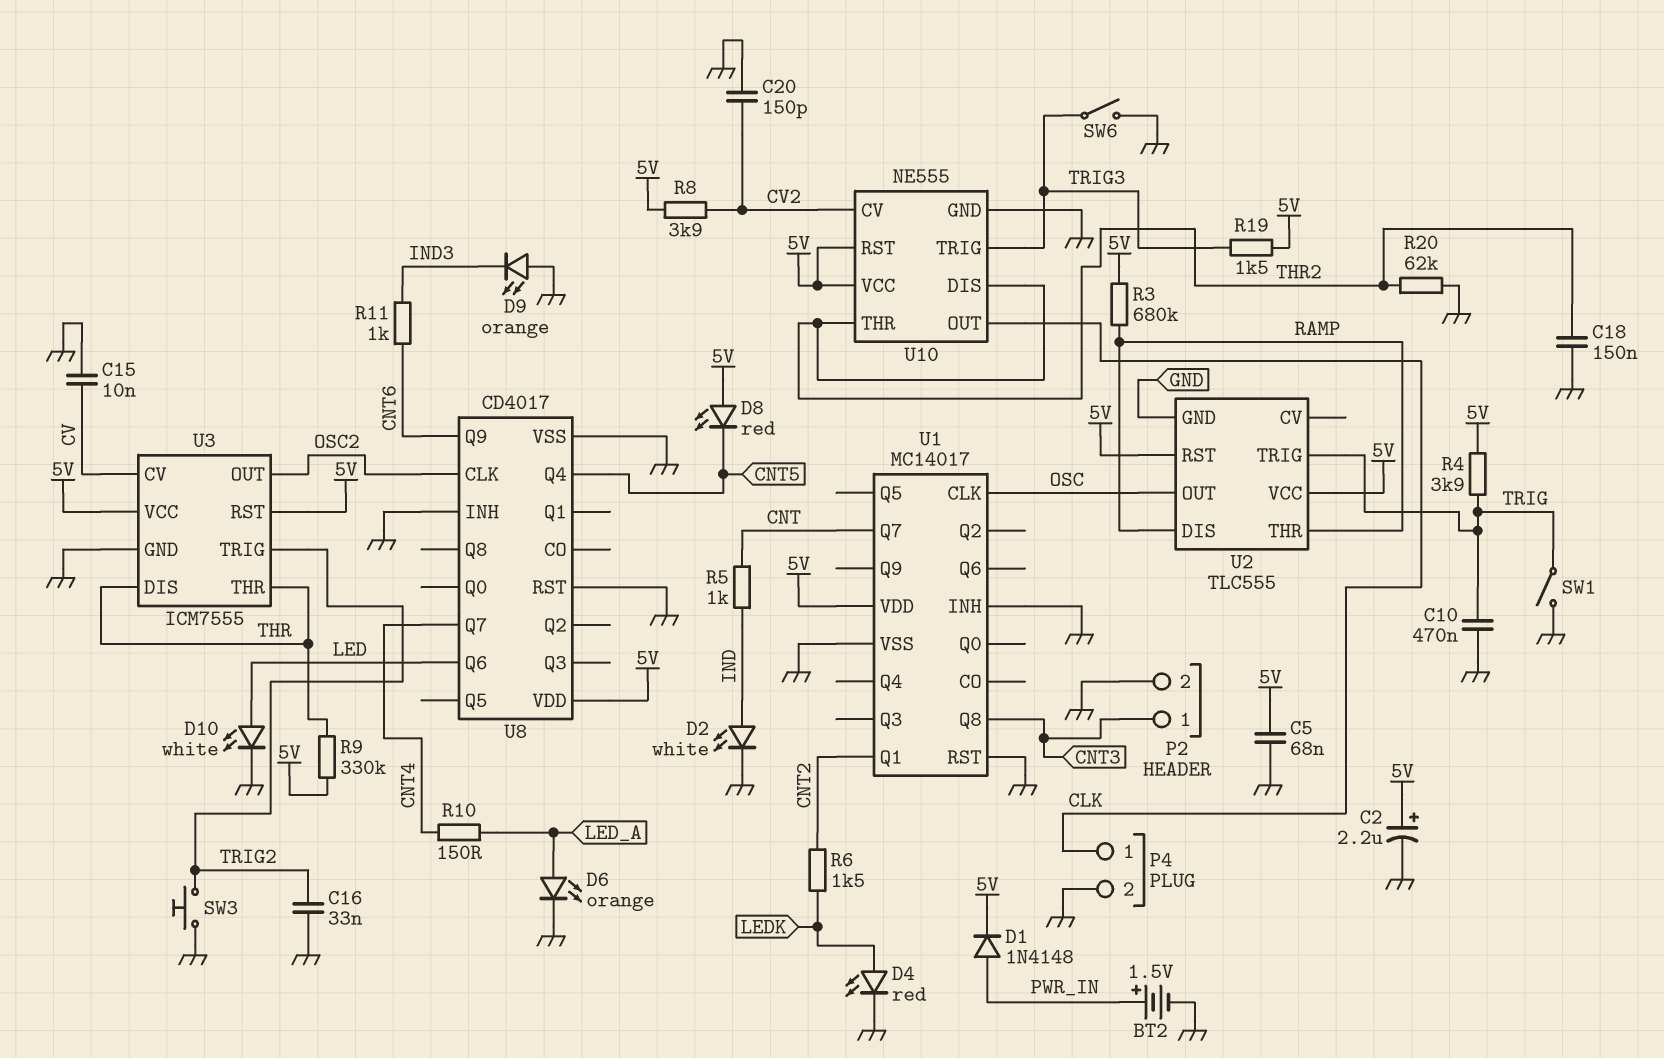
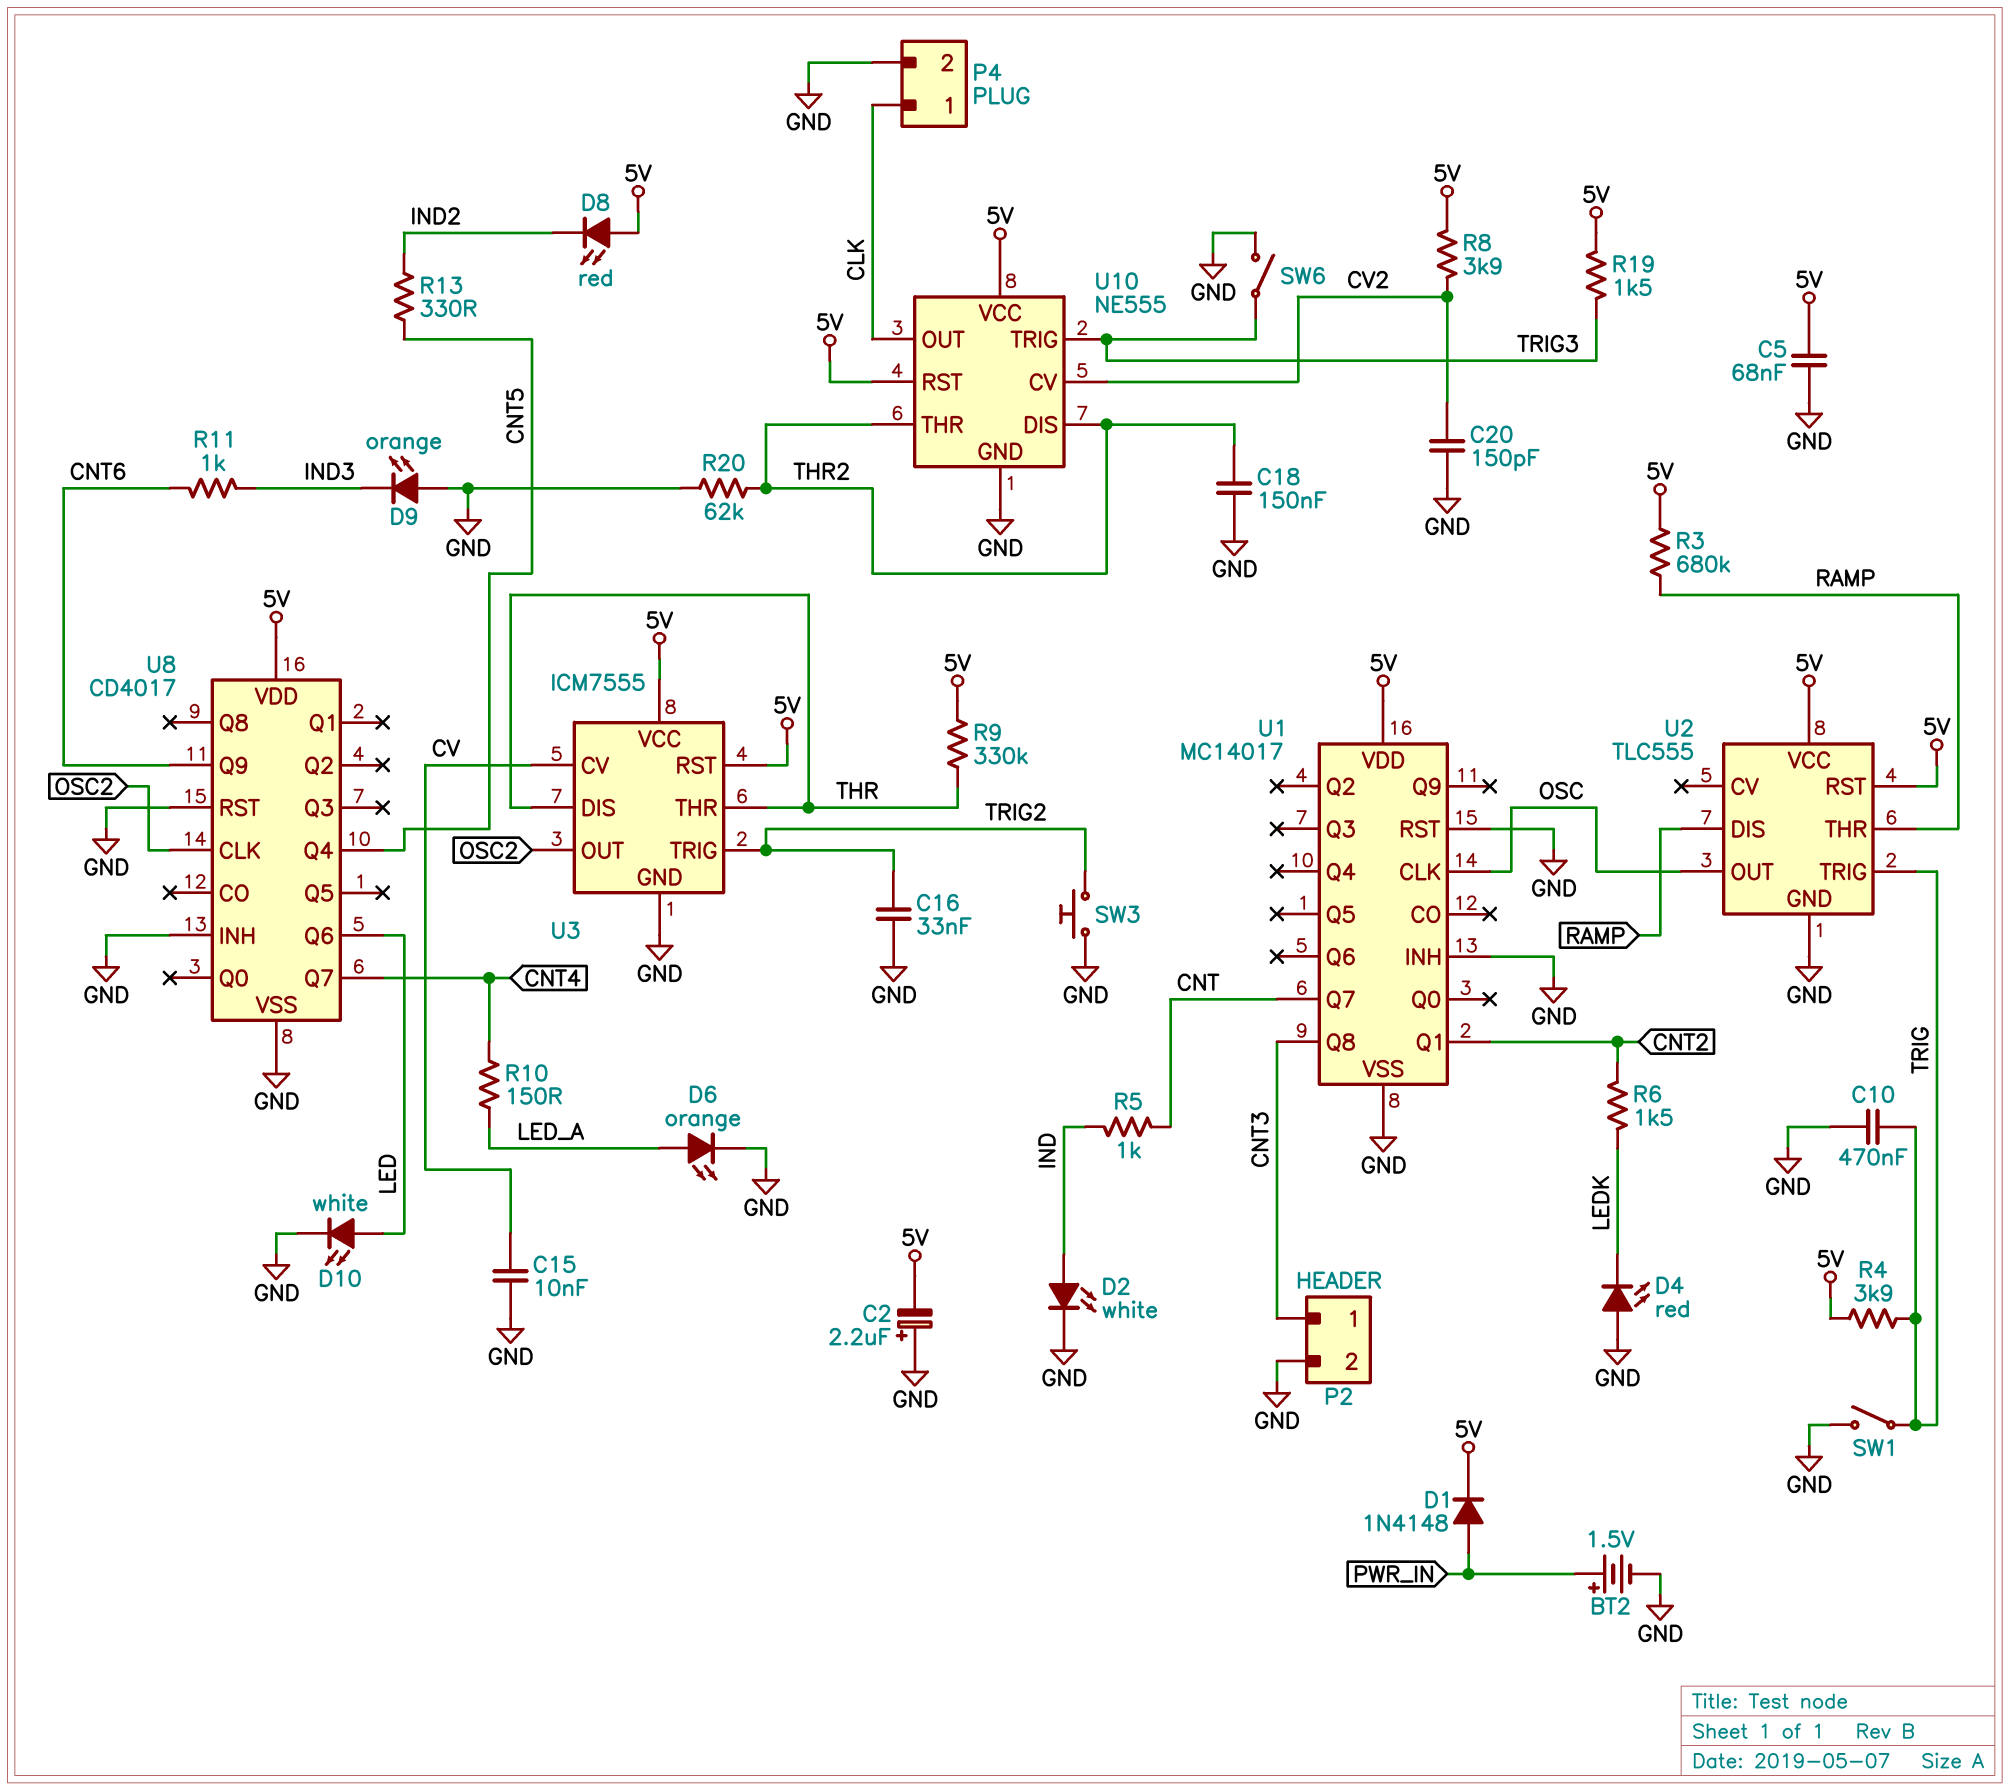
C2: 2.2uF (plus 5V, minus GND) -> 2.2uF (plus GND, minus 5V)
D4: LED red (A LEDK, K GND) -> LED red (A GND, K LEDK)
D8: LED red (A 5V, K CNT5) -> LED red (A 5V, K IND2)
R13: none -> 330 (CNT5, IND2)

